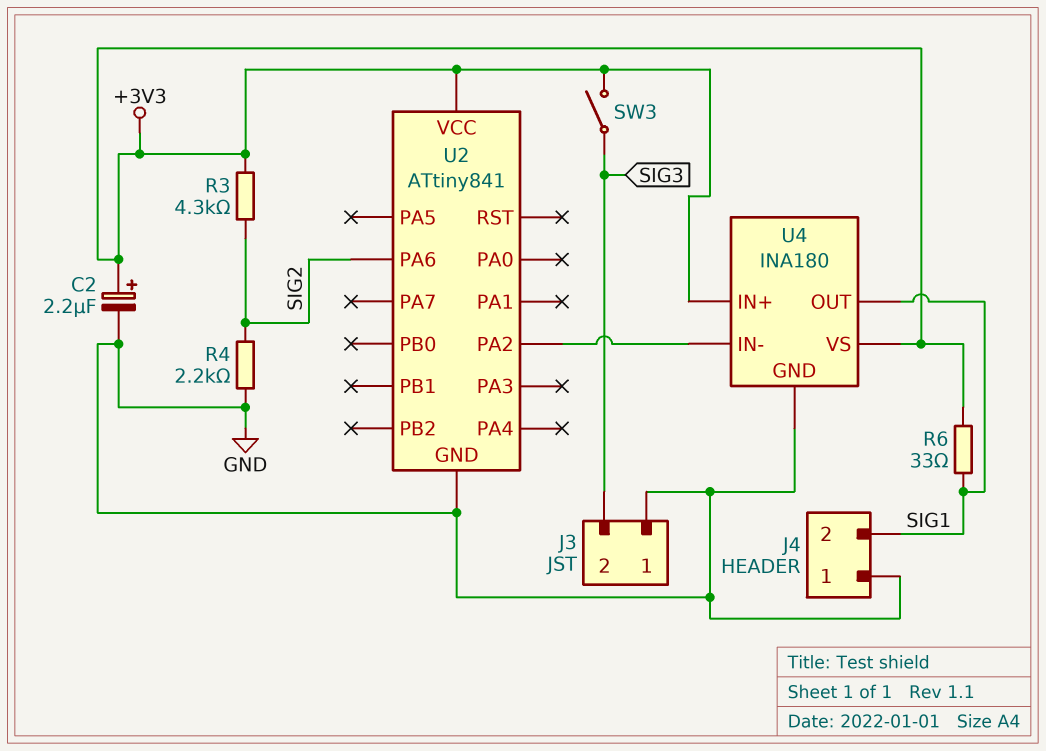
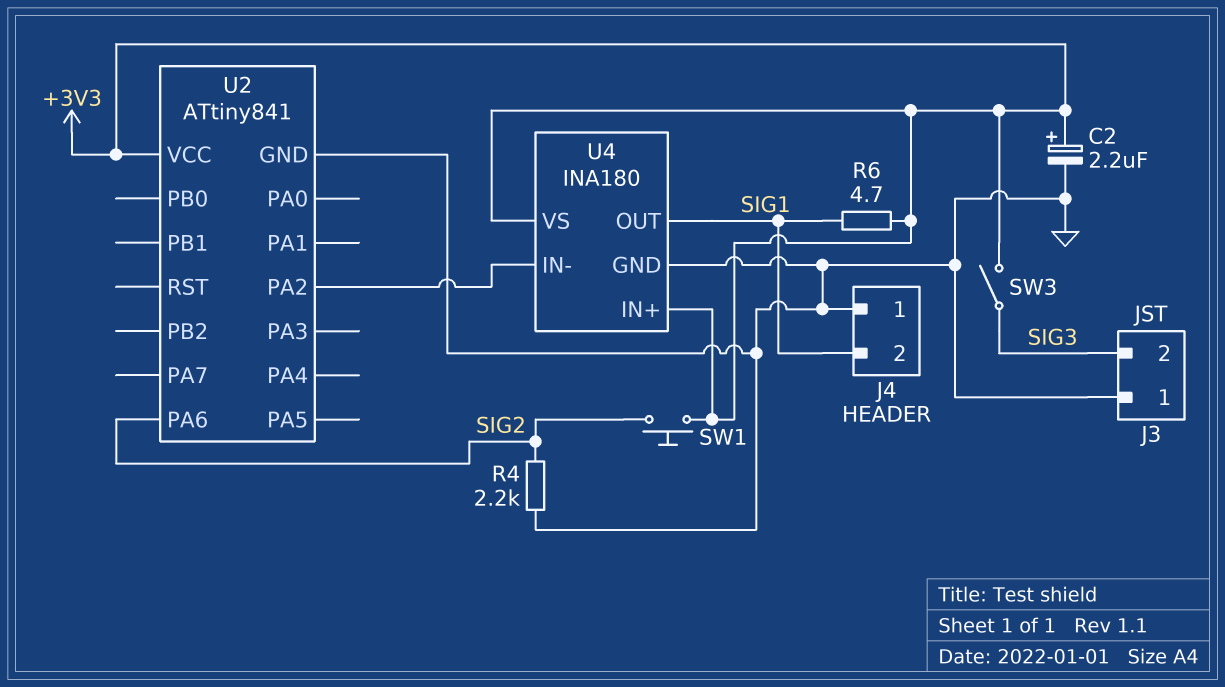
R3: 4.3k (+3V3, SIG2) -> none
R6: 33 (+3V3, SIG1) -> 4.7 (+3V3, SIG1)
SW1: none -> button (+3V3, SIG2)

